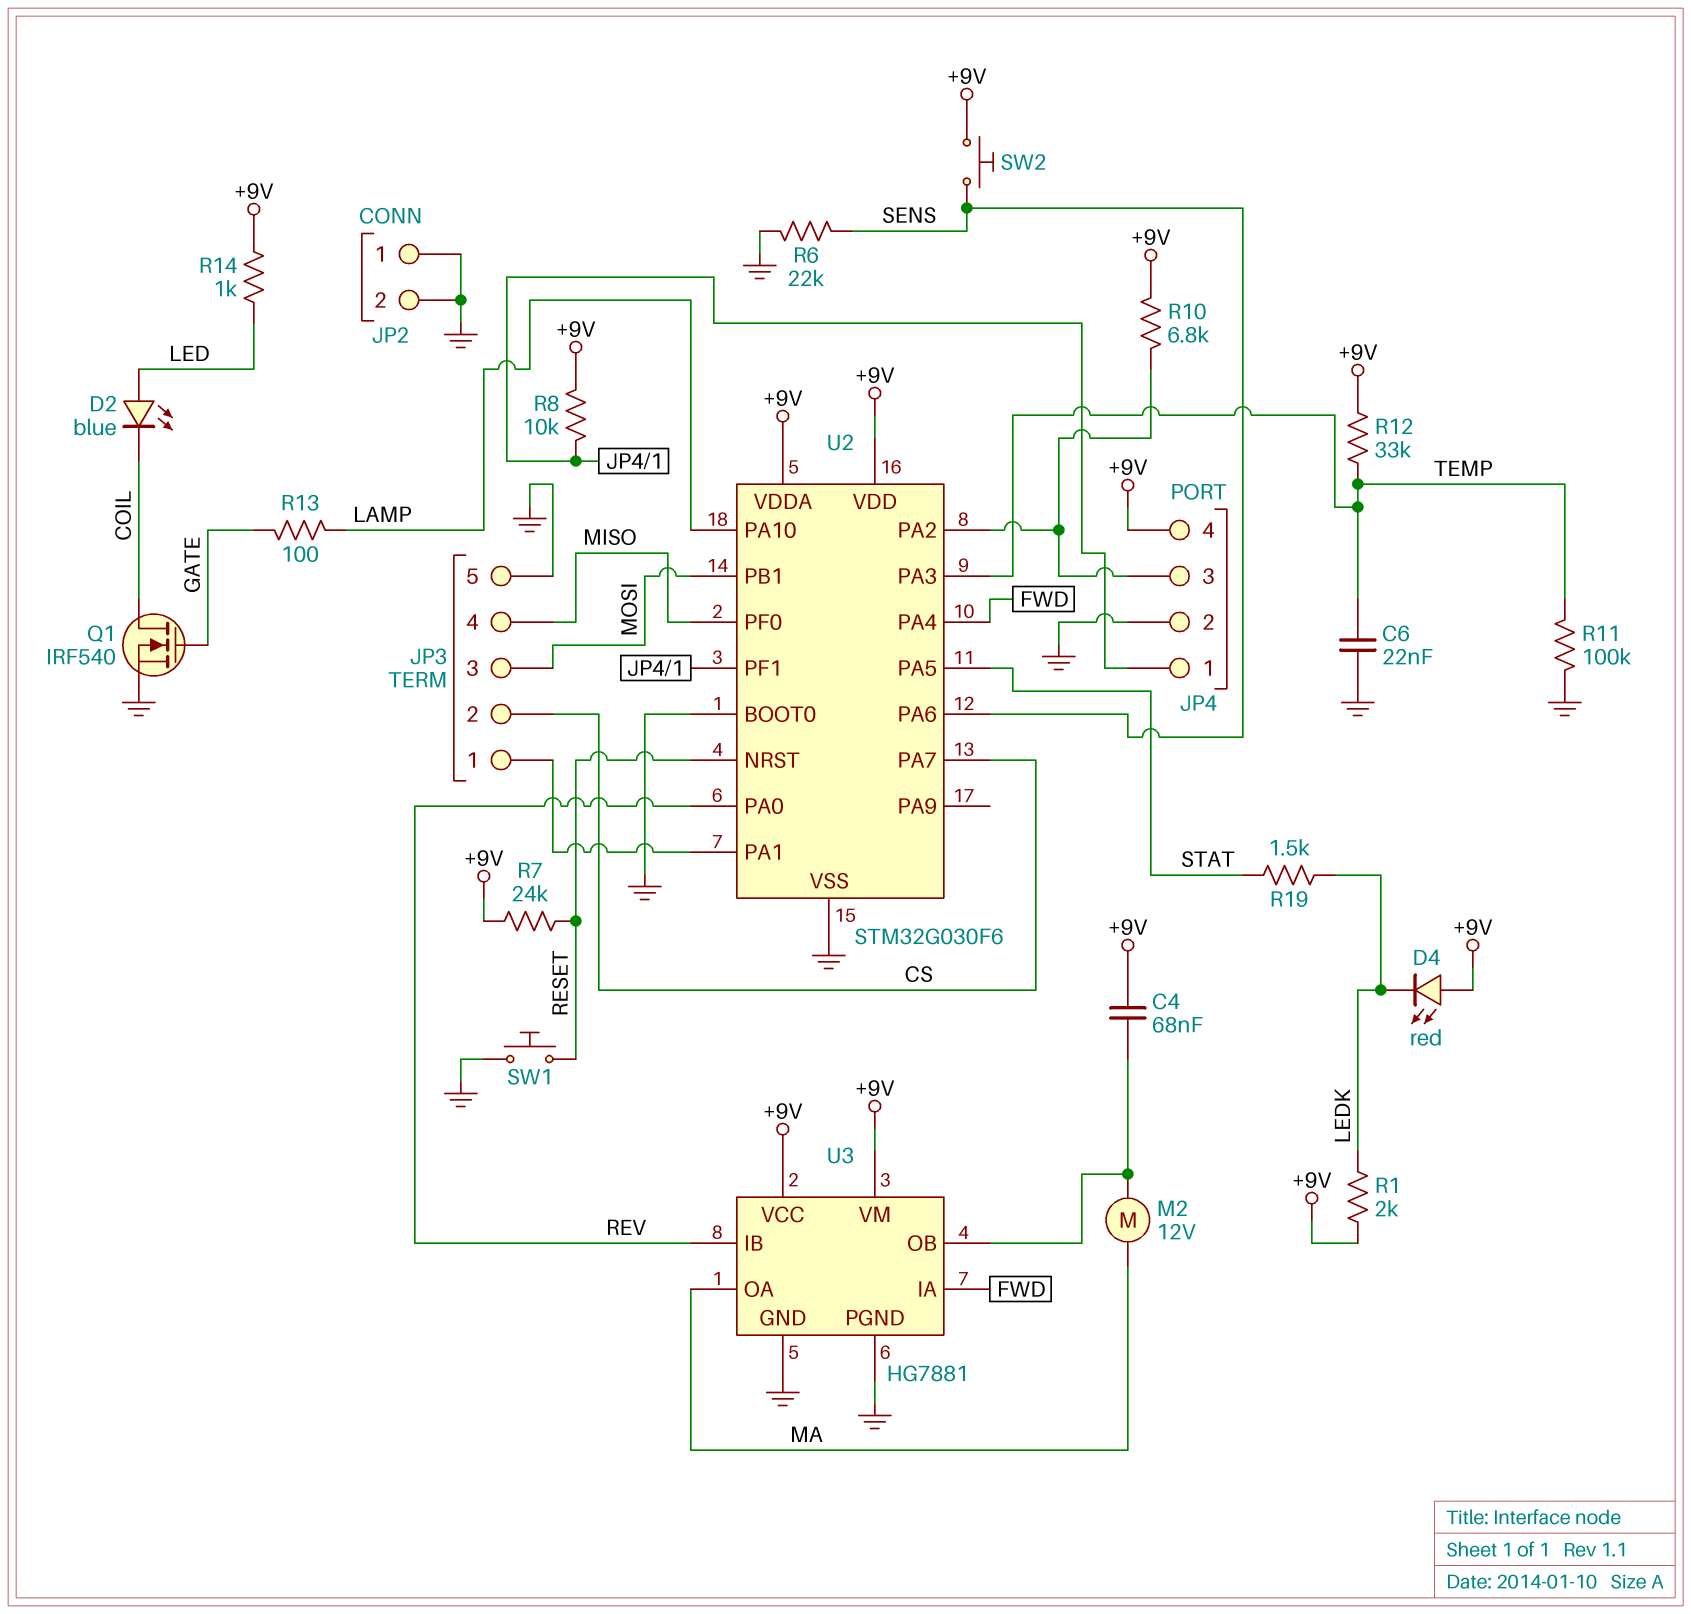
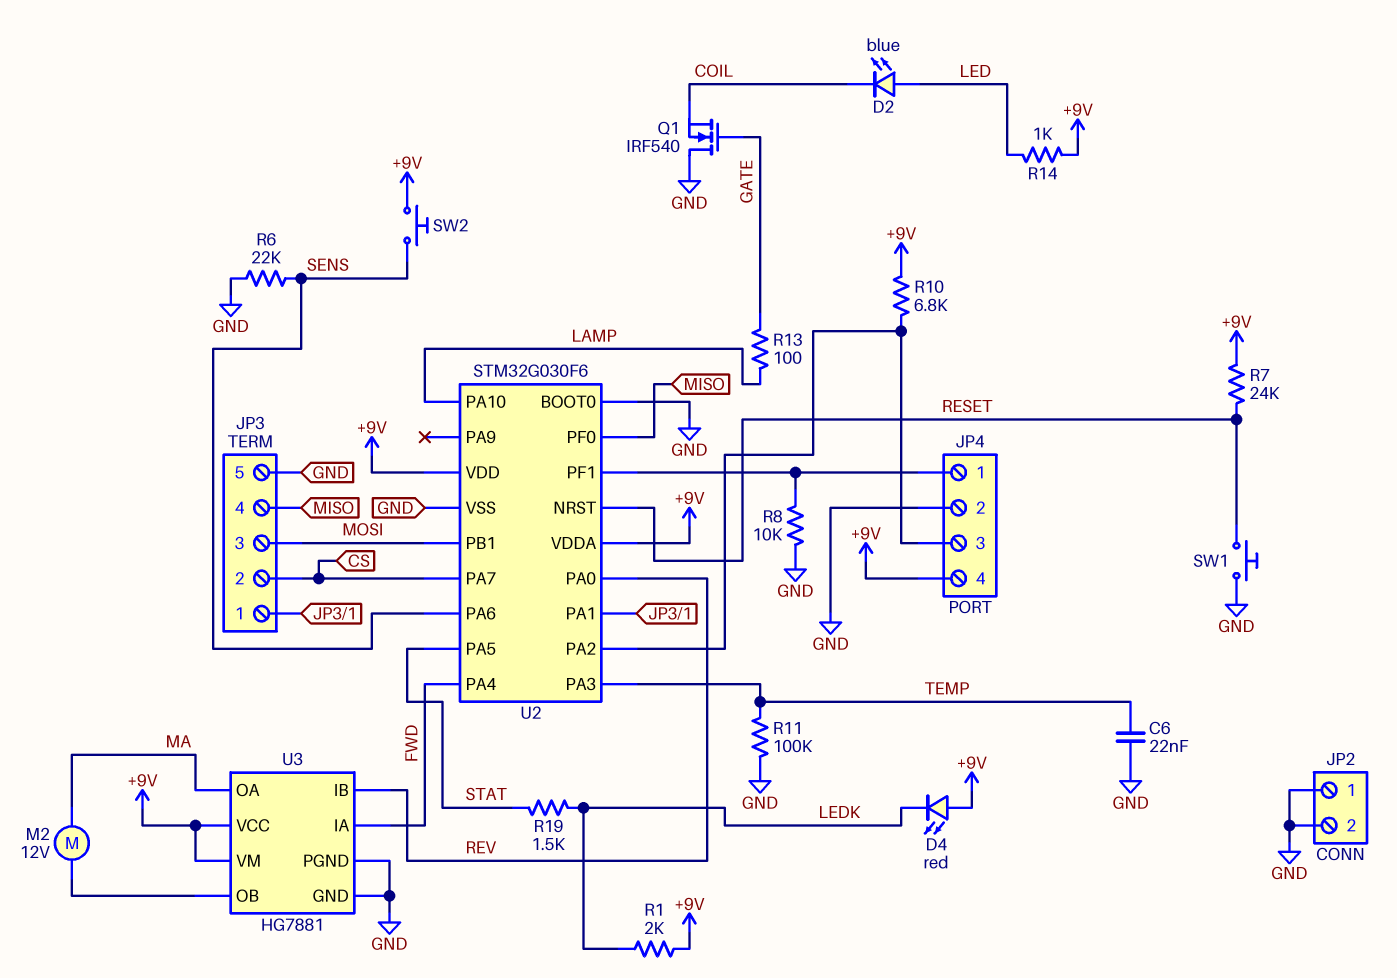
C4: 68nF (+9V, U3/OB) -> none
Q1: NMOS IRF540 (G GATE, D COIL, S GND) -> NMOS IRF540 (G GATE, D GND, S COIL)
R8: 10k (+9V, JP4/1) -> 10k (GND, JP4/1)
R12: 33k (+9V, TEMP) -> none

